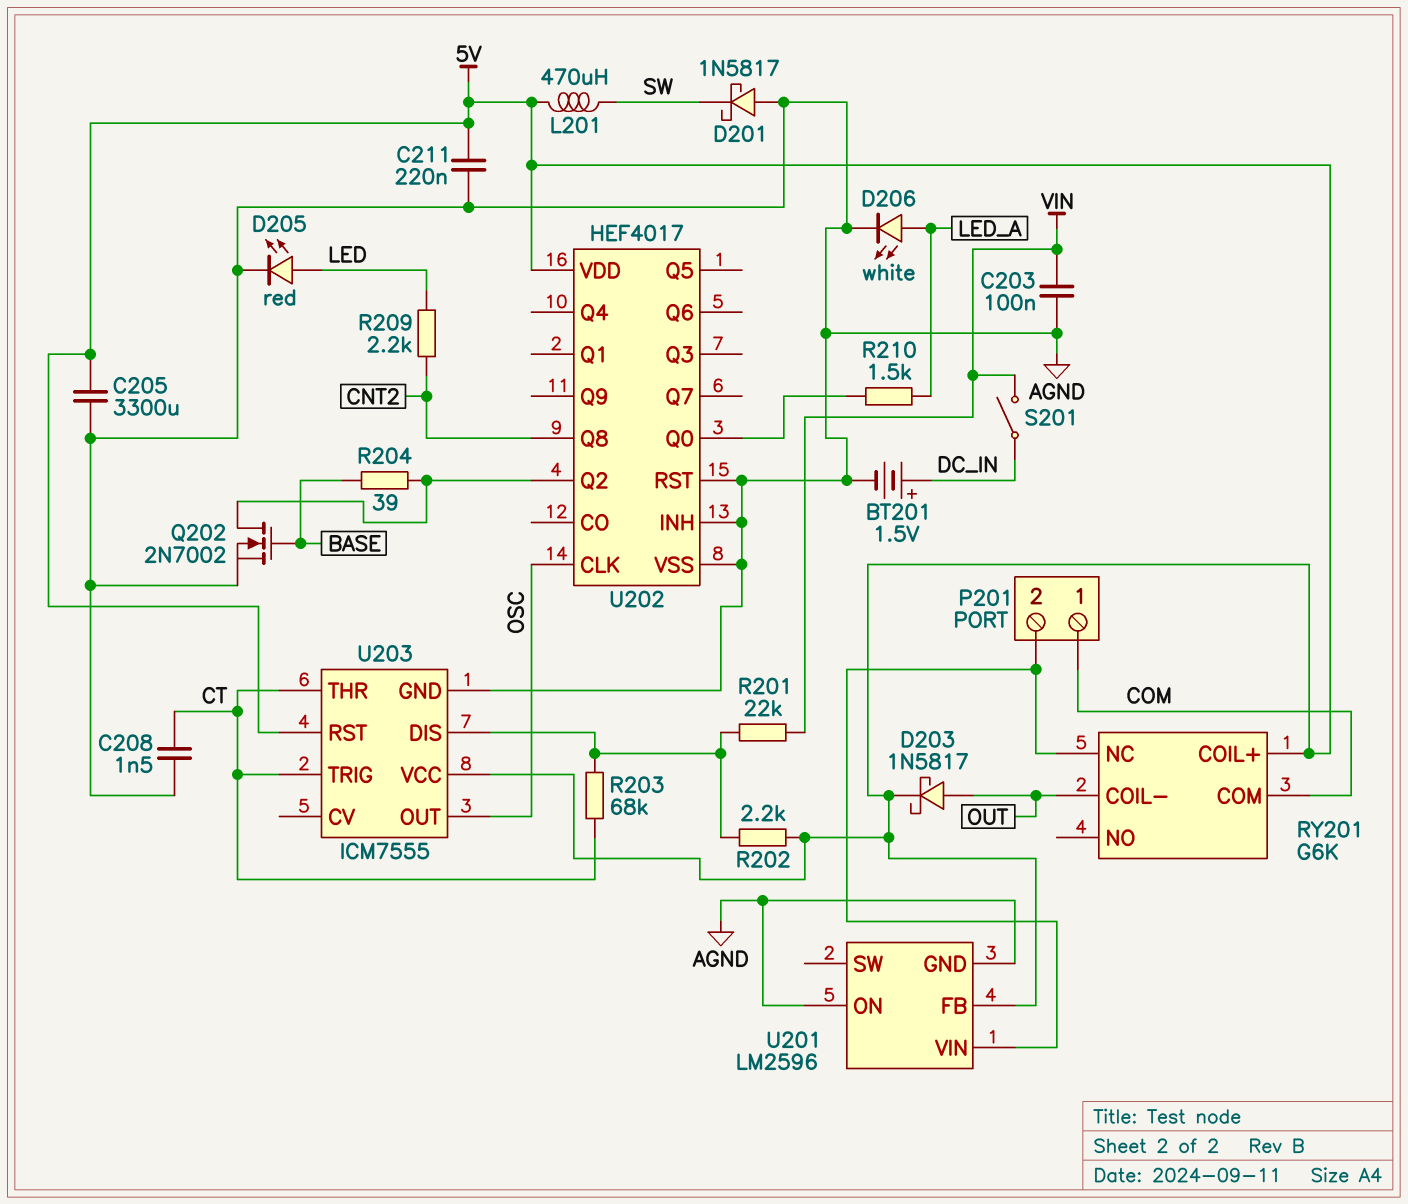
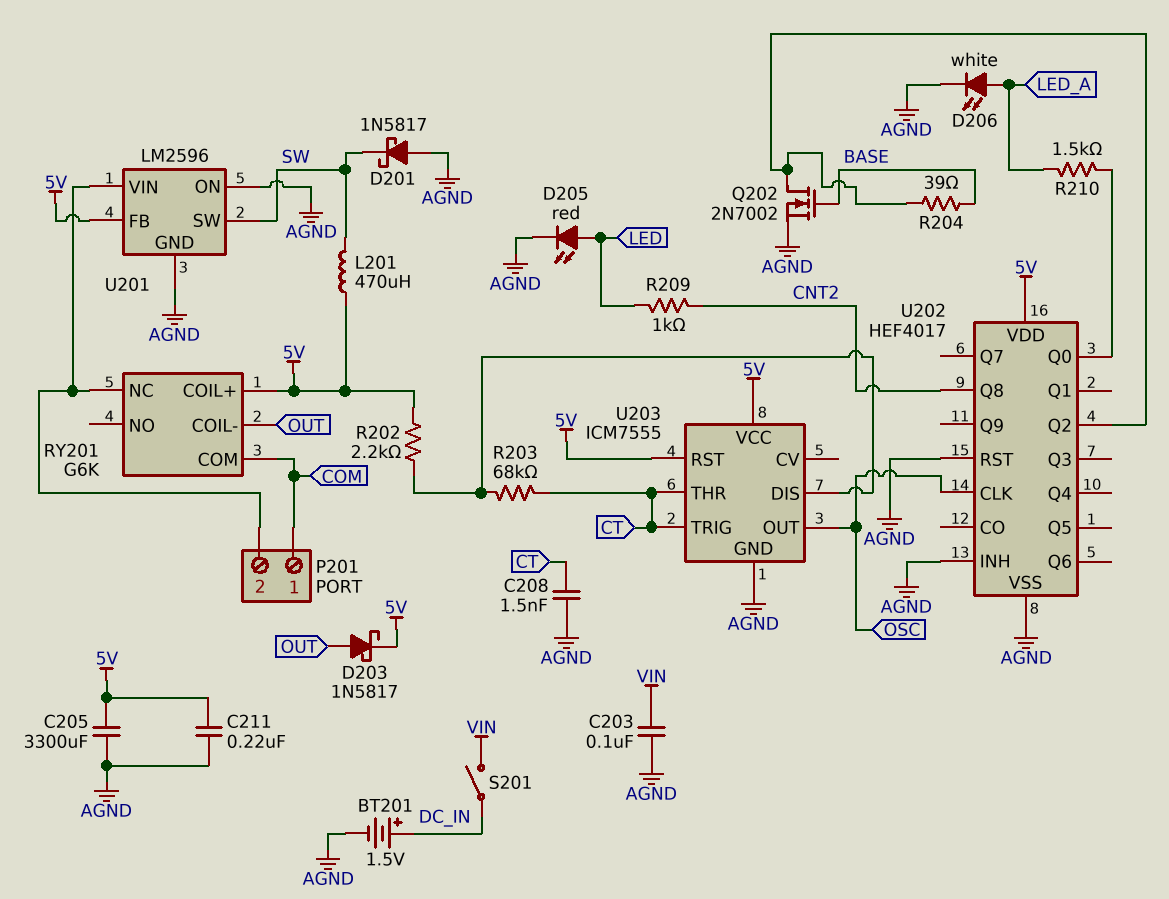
R201: 22k (U203/DIS, VIN) -> none
R209: 2.2k (CNT2, LED) -> 1k (CNT2, LED)
U201 pin SW: none -> SW

